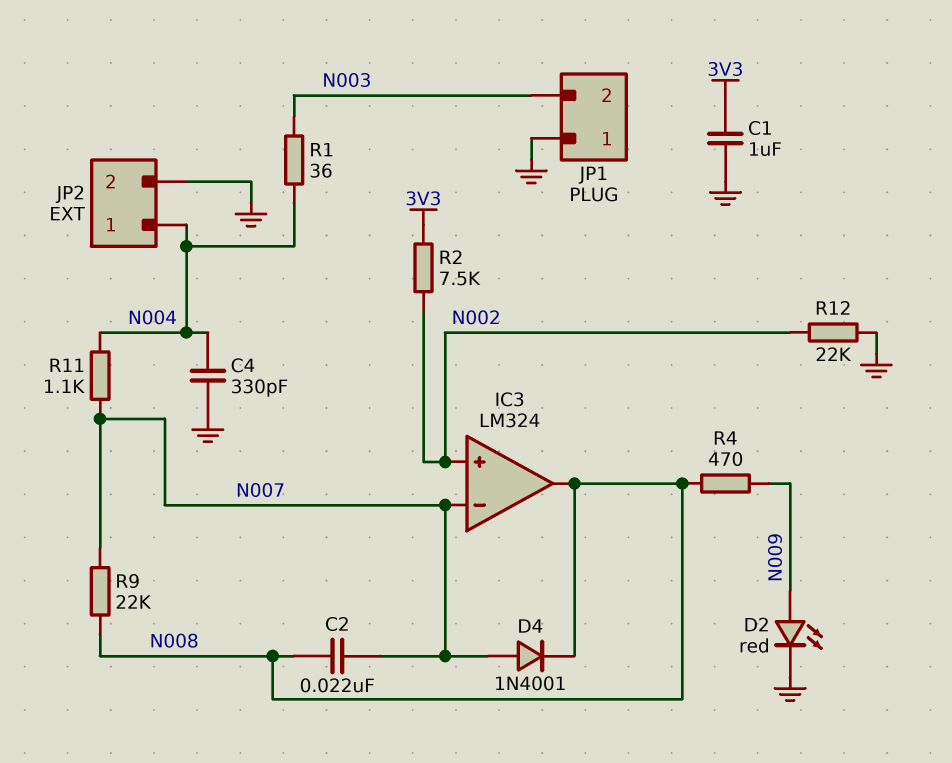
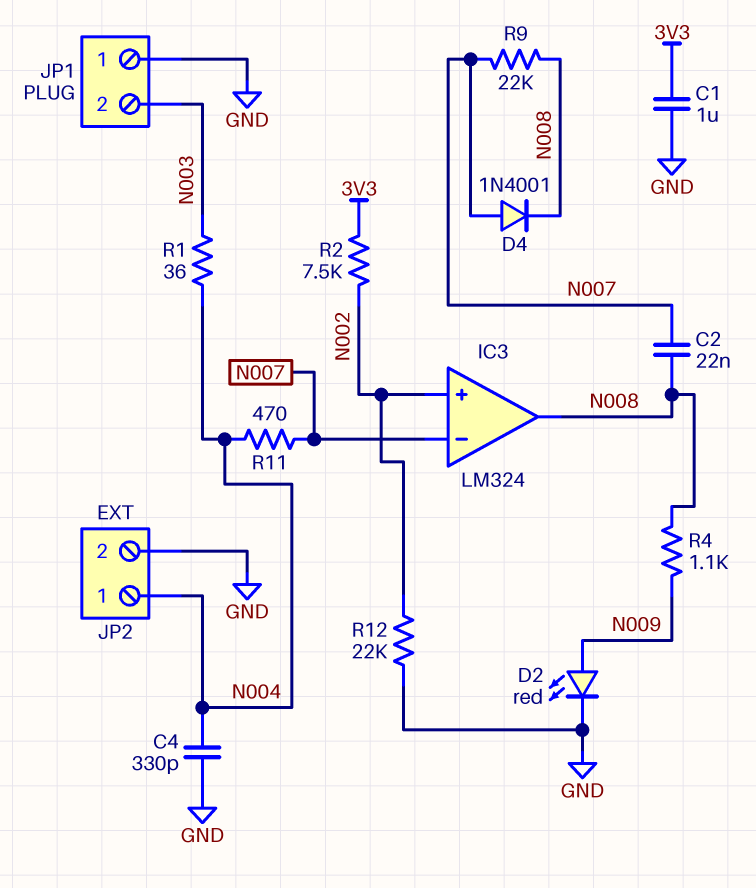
R4: 470 (N008, N009) -> 1.1k (N008, N009)
R11: 1.1k (N004, N007) -> 470 (N004, N007)

